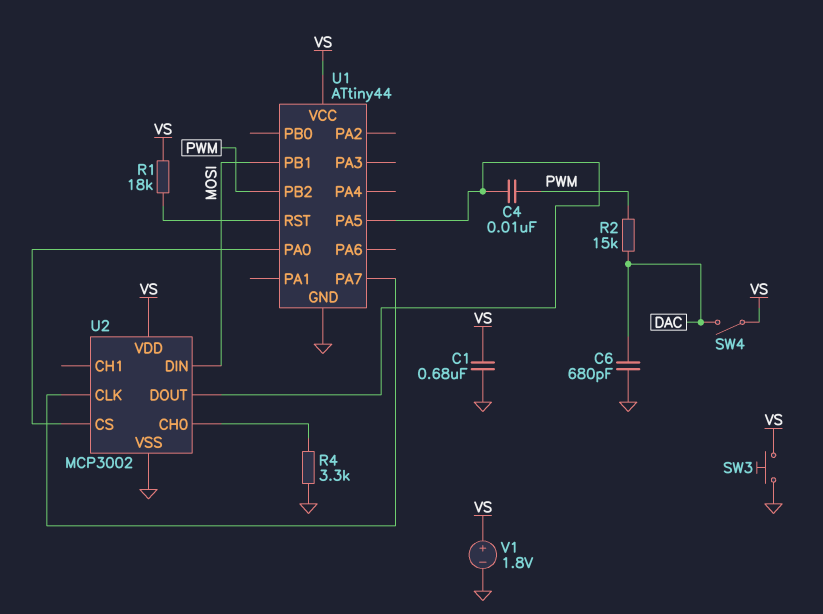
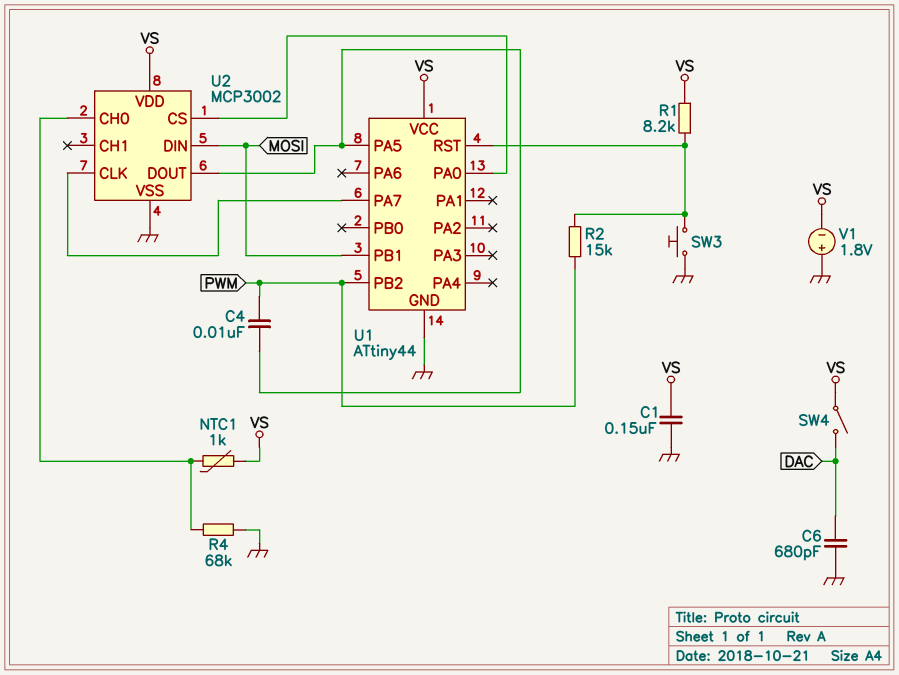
C1: 680nF (GND, VS) -> 150nF (GND, VS)
NTC1: none -> 1k (U2/CH0, VS)
R1: 18k (U1/RST, VS) -> 8.2k (U1/RST, VS)
R2: 15k (DAC, PWM) -> 15k (PWM, U1/RST)
R4: 3.3k (GND, U2/CH0) -> 68k (GND, U2/CH0)
SW3: button (GND, VS) -> button (GND, U1/RST)
V1: 1.8V (plus VS, minus GND) -> 1.8V (plus GND, minus VS)

